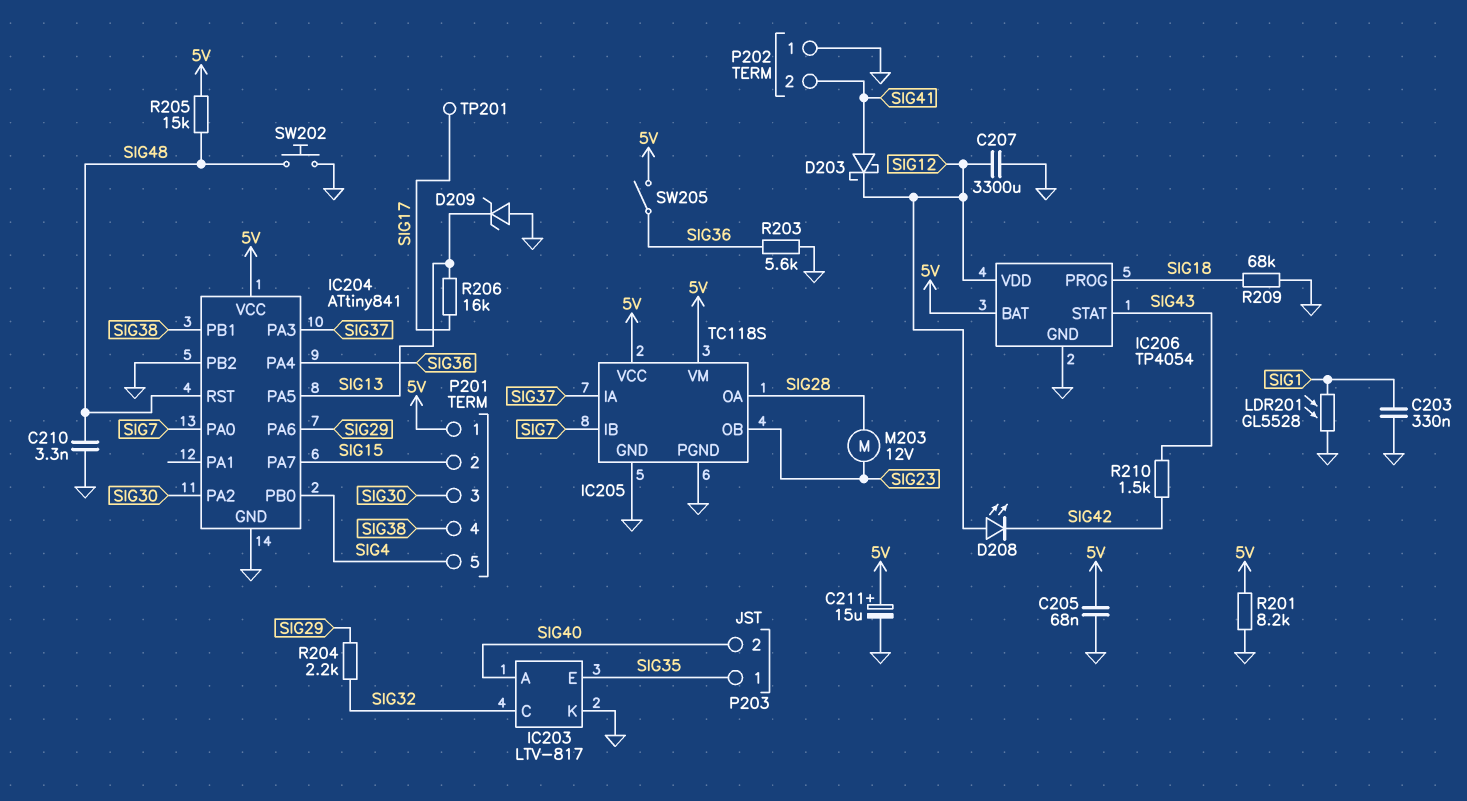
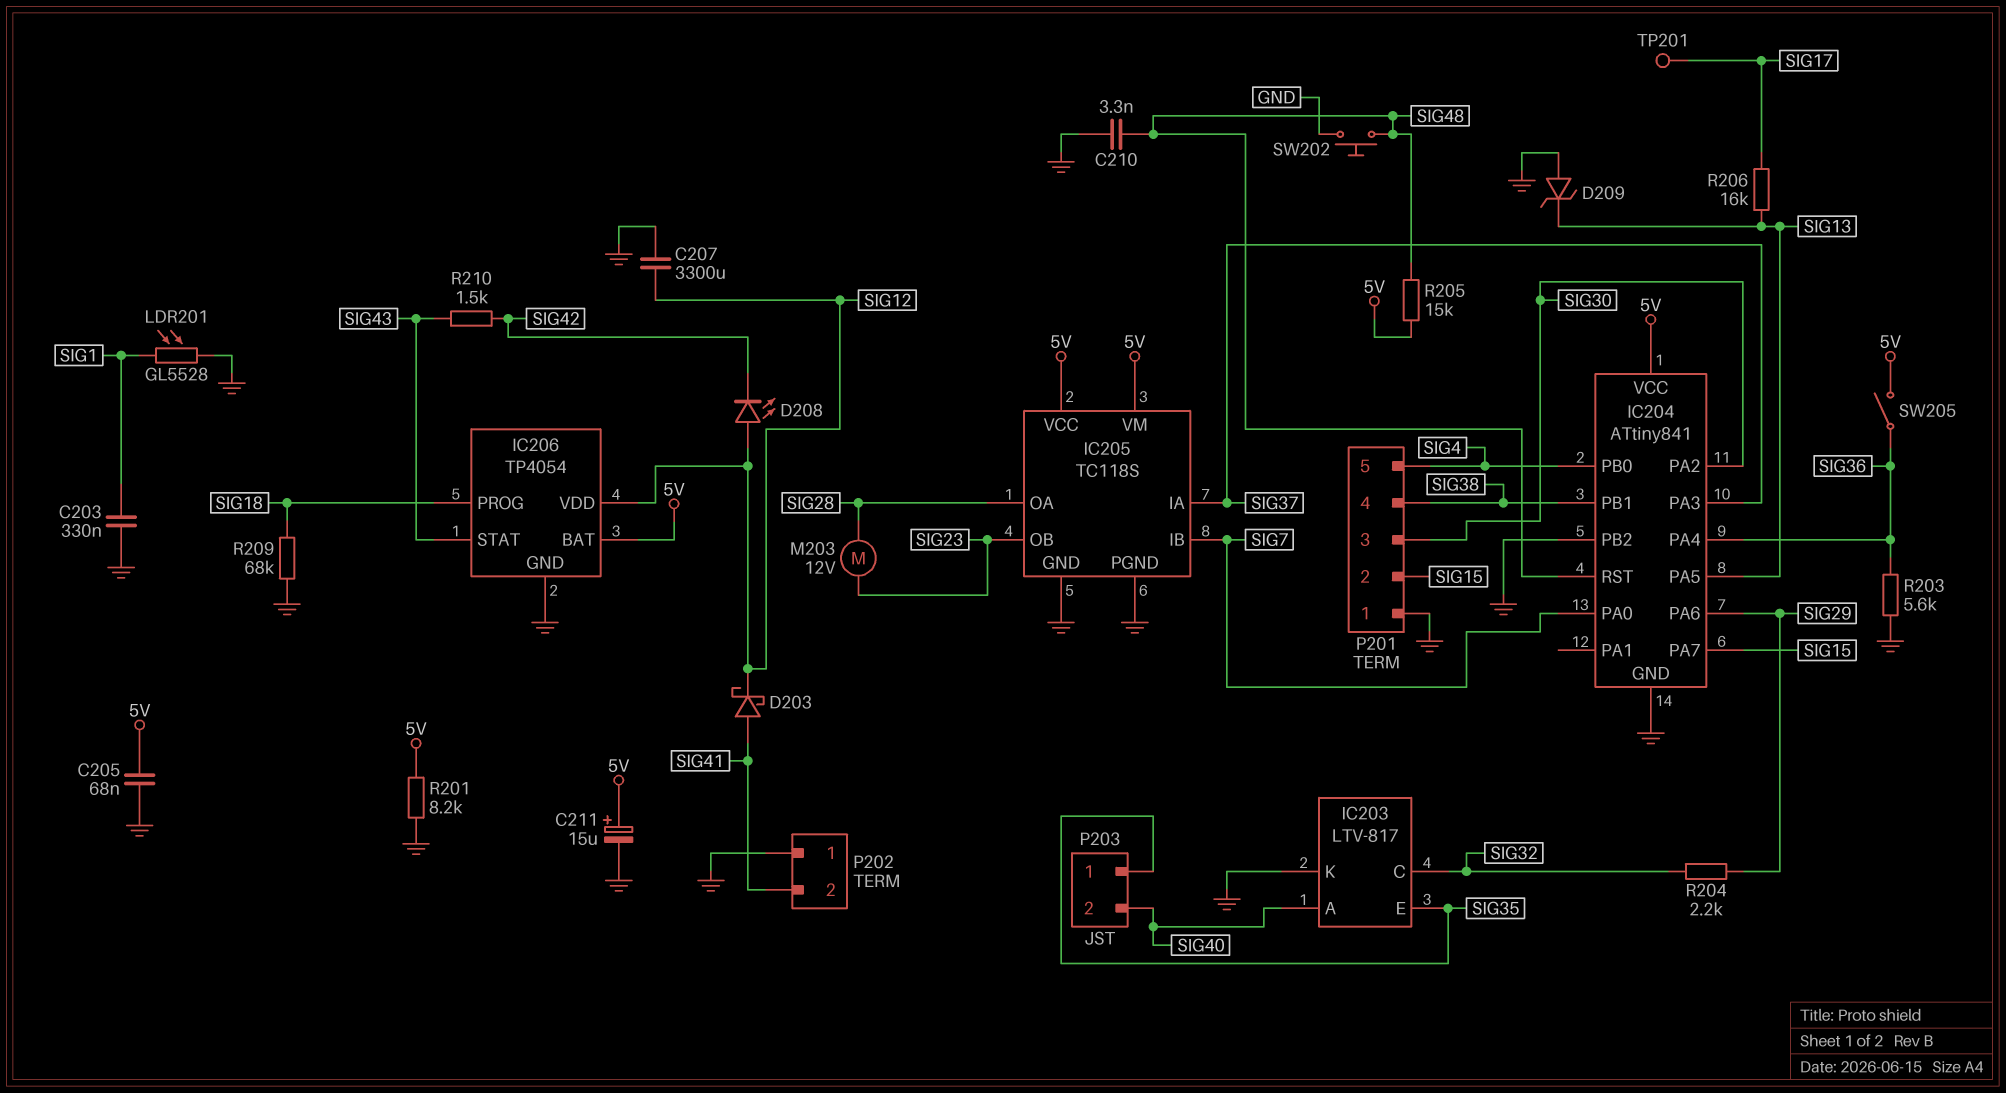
P201 pin 1: 5V -> GND

